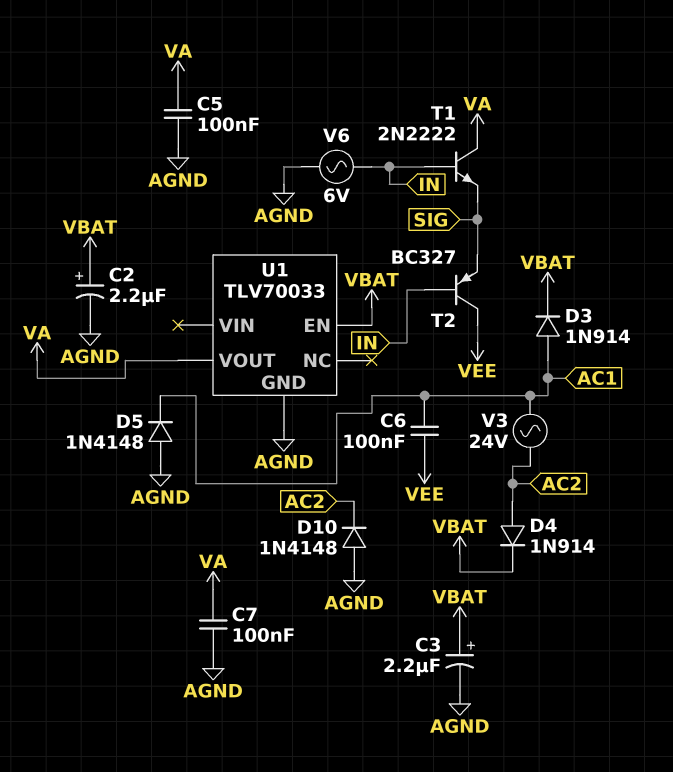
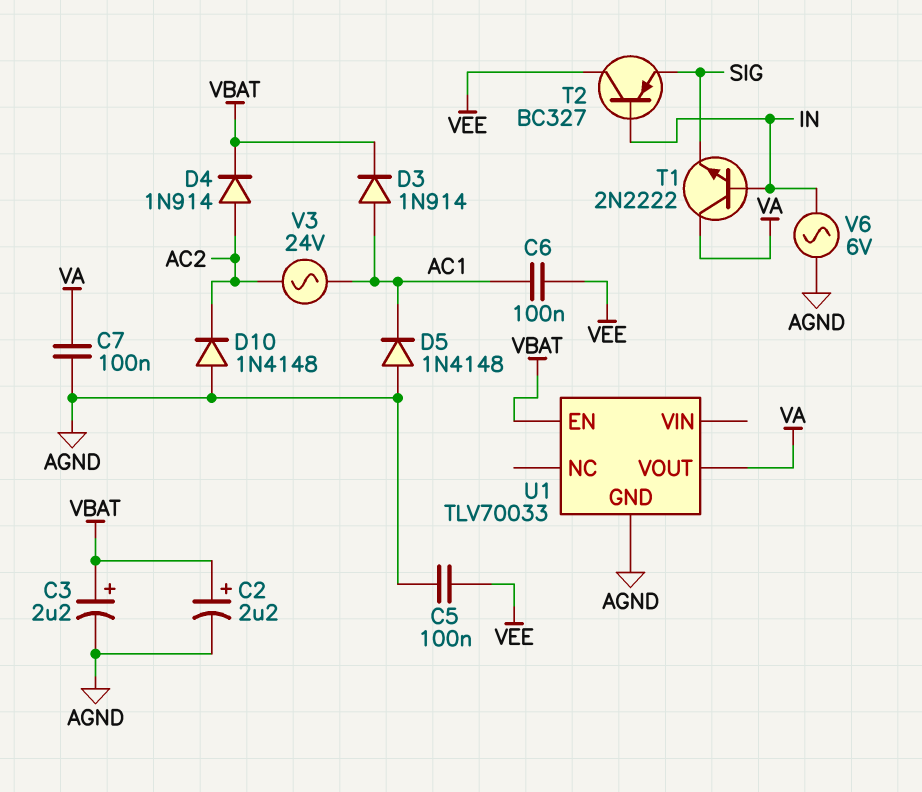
C5: 100nF (AGND, VA) -> 100nF (AGND, VEE)

